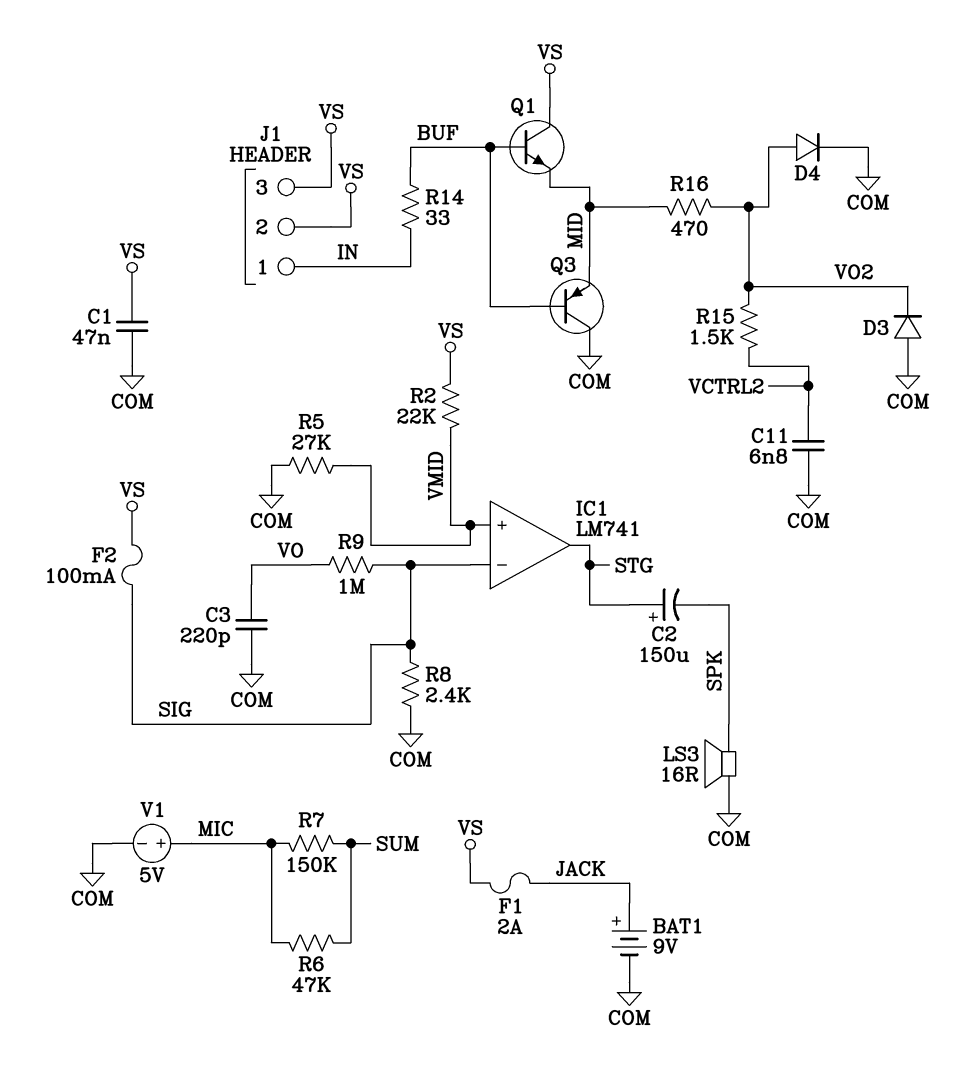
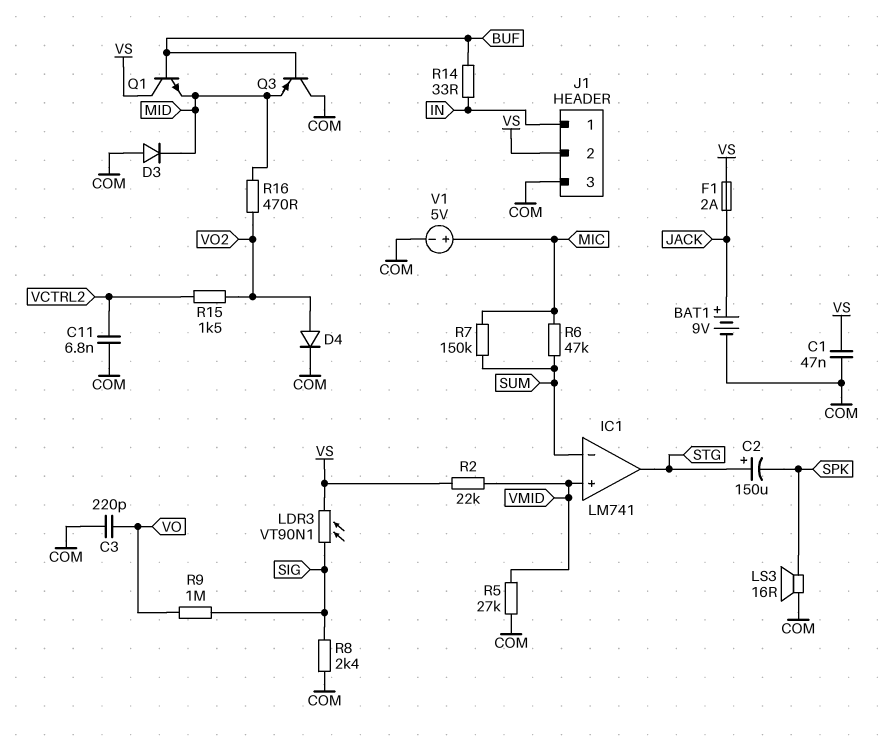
D3: diode (A COM, K VO2) -> diode (A COM, K MID)
F2: 100mA (SIG, VS) -> none
IC1 pin in-: SIG -> SUM
J1 pin 3: VS -> COM
LDR3: none -> VT90N1 (SIG, VS)

